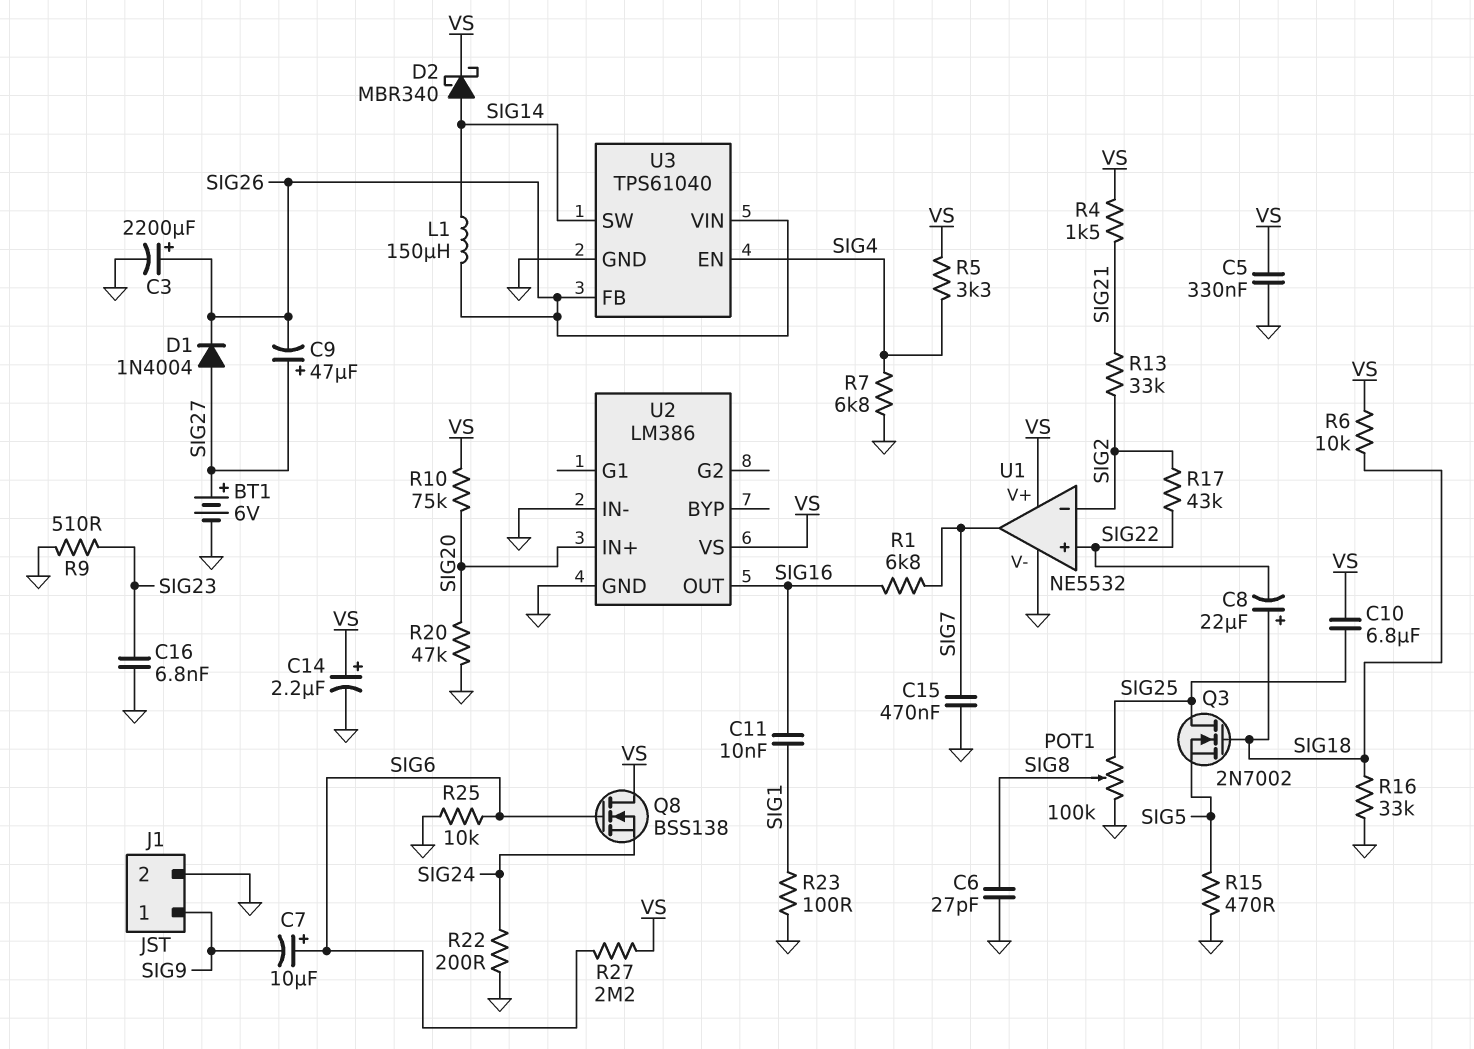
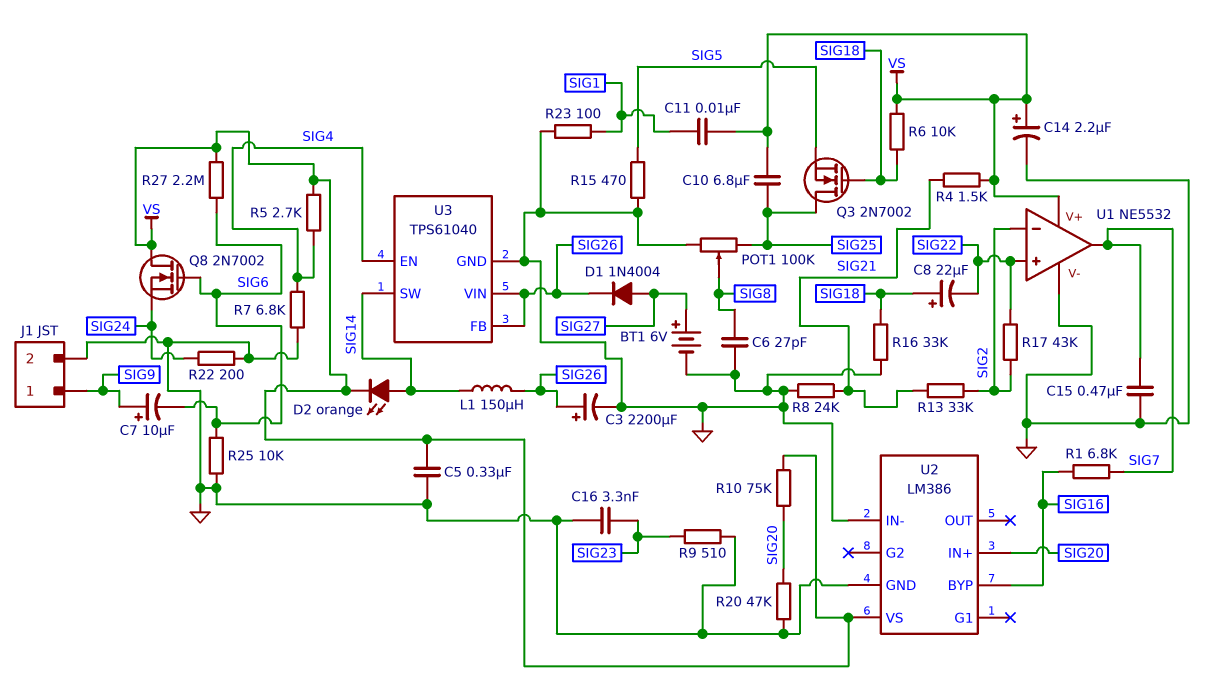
C7: 10uF (plus SIG6, minus SIG9) -> 10uF (plus SIG9, minus SIG6)
C9: 47uF (plus SIG27, minus SIG26) -> none
C11: 10nF (SIG1, SIG16) -> 10nF (SIG1, VS)
C16: 6.8nF (GND, SIG23) -> 3.3nF (GND, SIG23)
D2: schottky MBR340 (A SIG14, K VS) -> LED orange (A SIG14, K VS)
Q8: NMOS BSS138 (G SIG6, D VS, S SIG24) -> NMOS 2N7002 (G SIG6, D VS, S SIG24)
R5: 3.3k (SIG4, VS) -> 2.7k (SIG4, VS)
R8: none -> 24k (GND, SIG21)
U2 pin BYP: none -> SIG16
U2 pin OUT: SIG16 -> none

